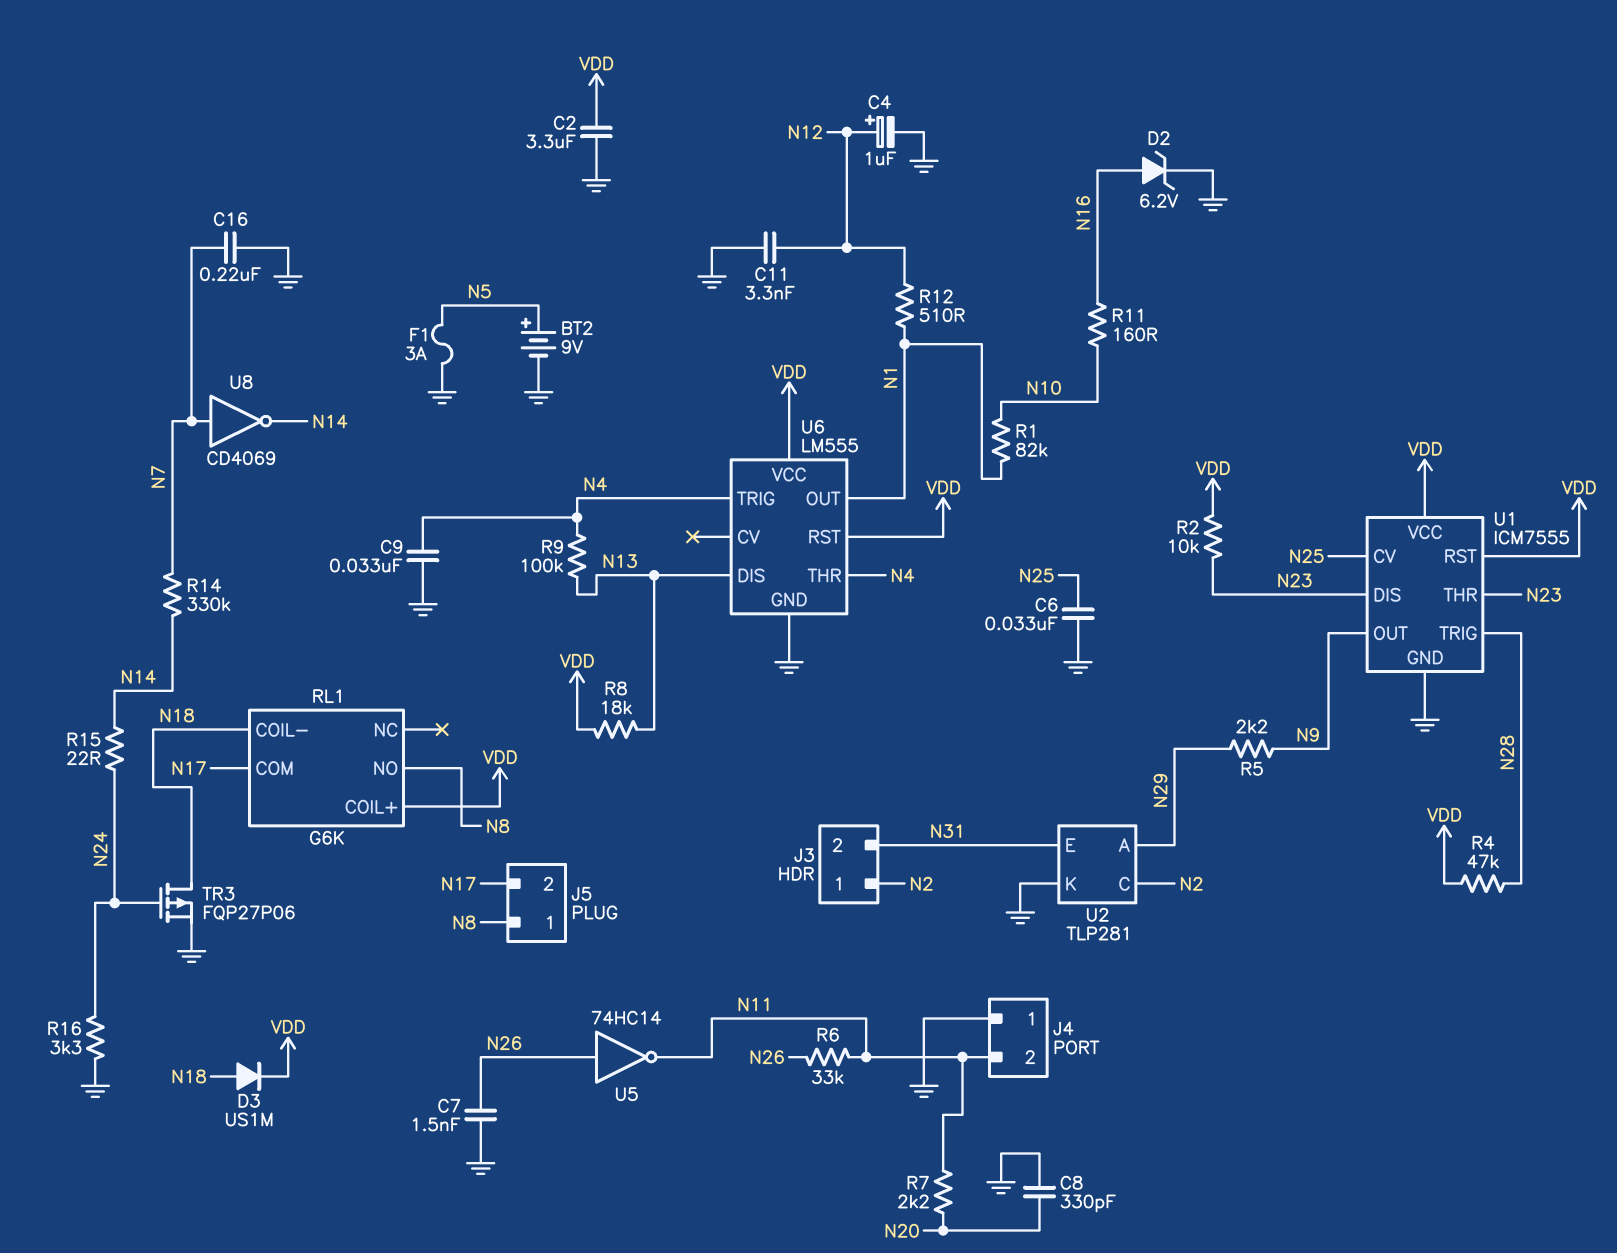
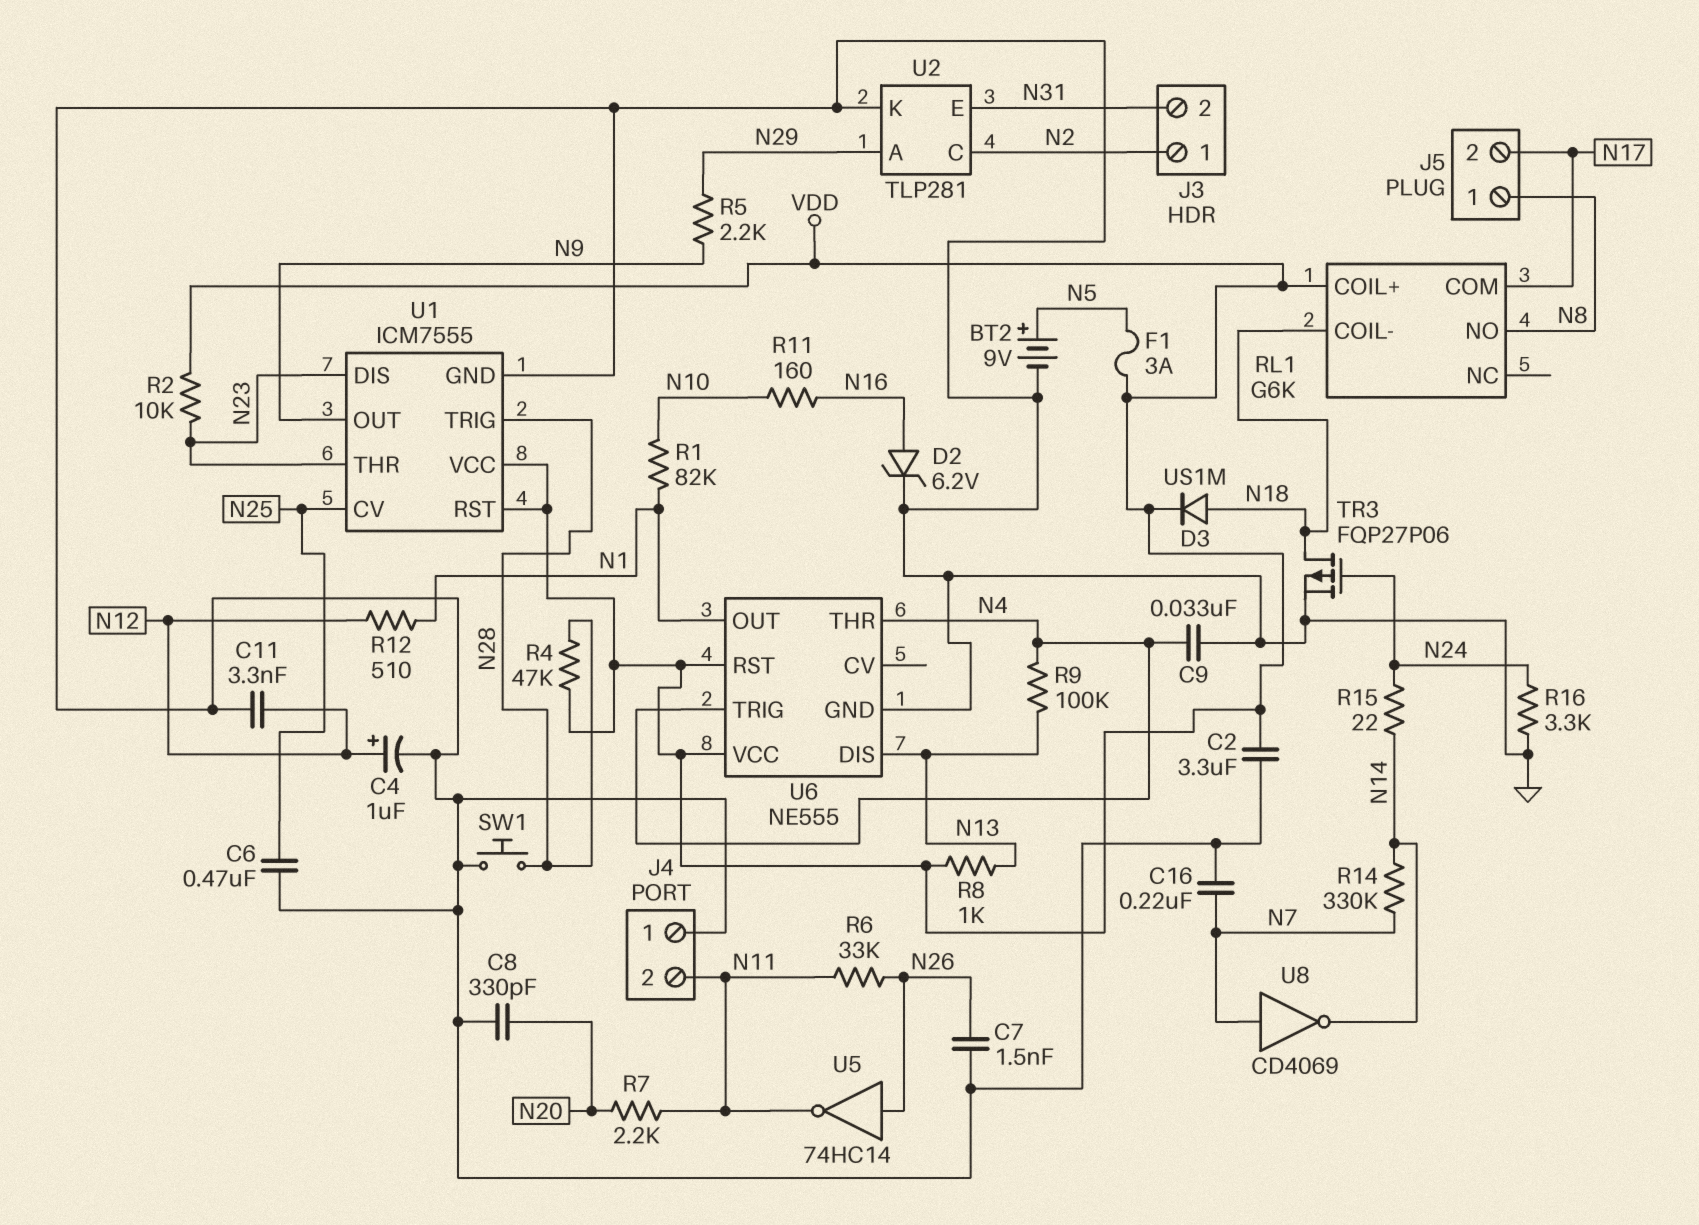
C6: 33nF (GND, N25) -> 470nF (GND, N25)
F1: 3A (GND, N5) -> 3A (N5, VDD)
R8: 18k (N13, VDD) -> 1k (N13, VDD)
SW1: none -> button (GND, N28)
U6: LM555 -> NE555

